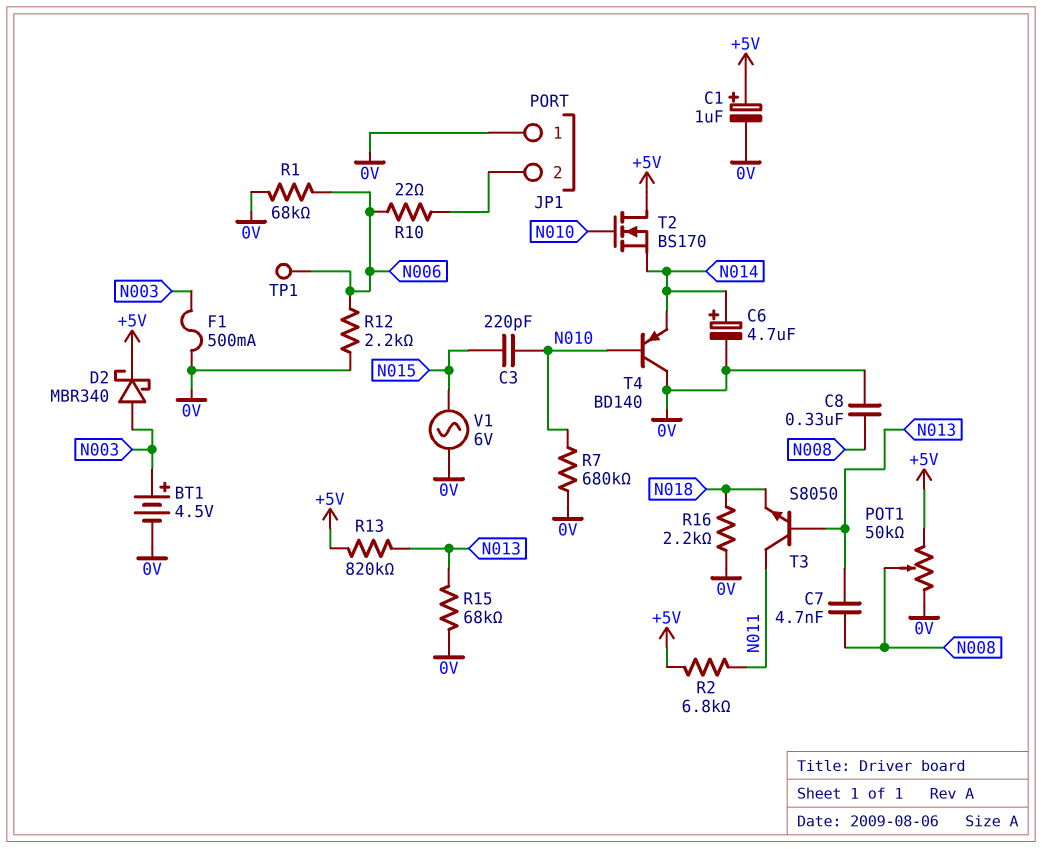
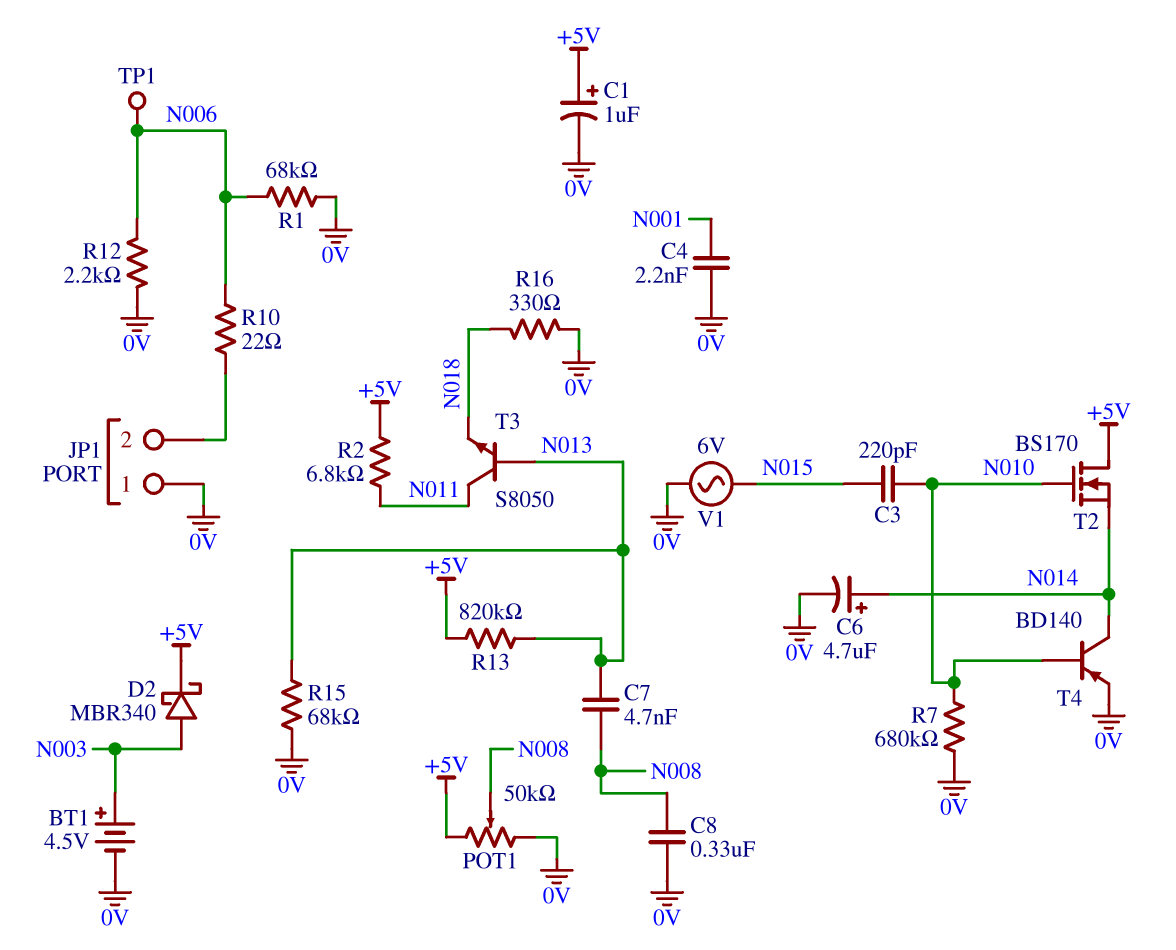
C4: none -> 2.2nF (0V, N001)
F1: 500mA (0V, N003) -> none
R16: 2.2k (0V, N018) -> 330 (0V, N018)
T4: PNP BD140 (B N010, C 0V, E N014) -> PNP BD140 (B N010, C N014, E 0V)

